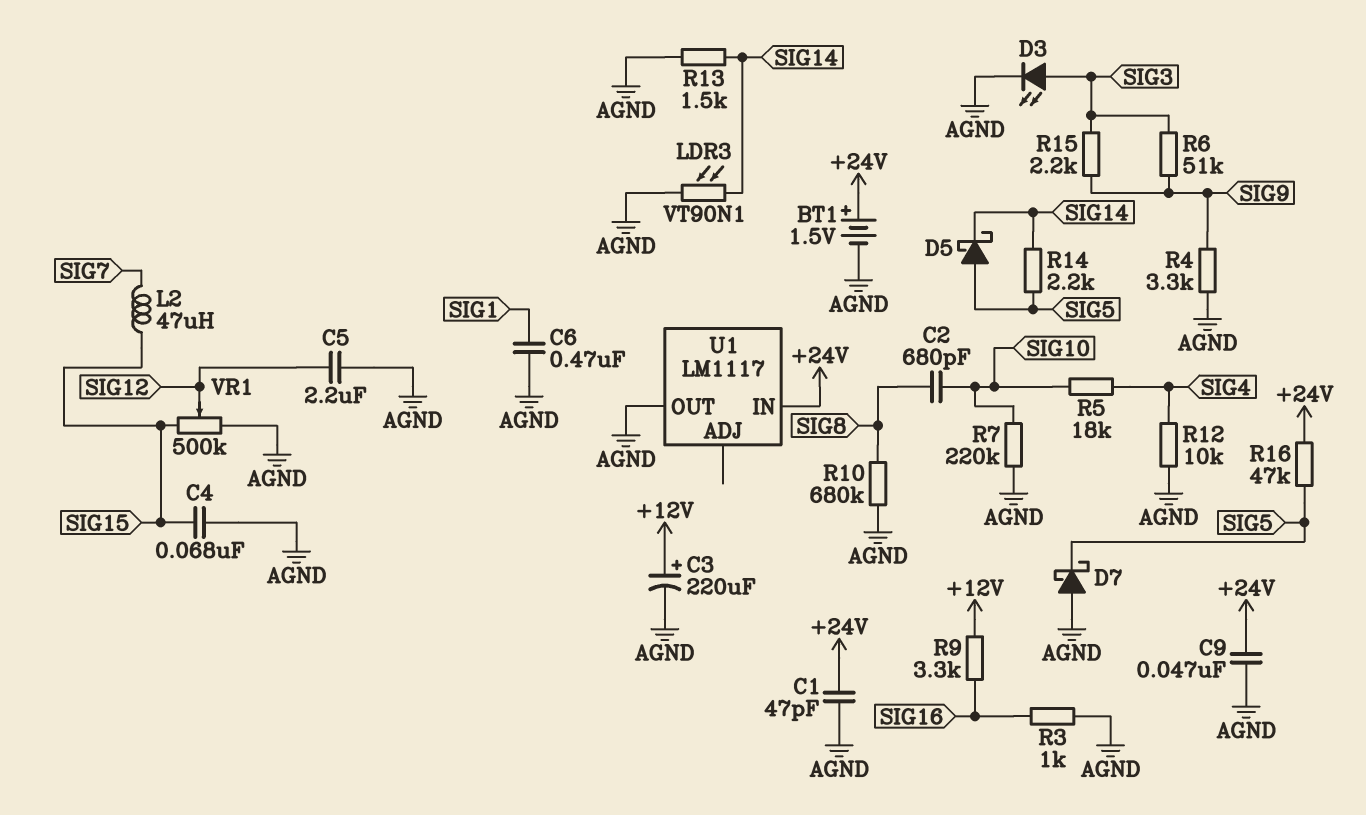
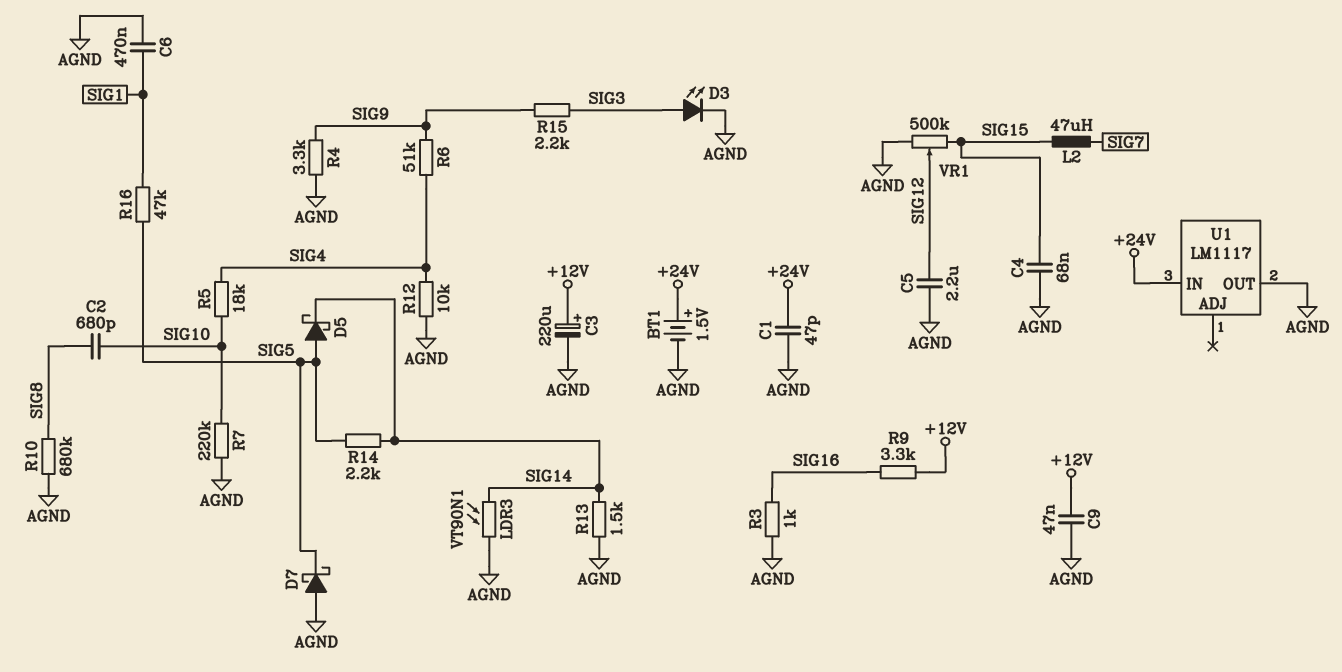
C9: 47nF (+24V, AGND) -> 47nF (+12V, AGND)
R6: 51k (SIG3, SIG9) -> 51k (SIG4, SIG9)
R16: 47k (+24V, SIG5) -> 47k (SIG1, SIG5)

